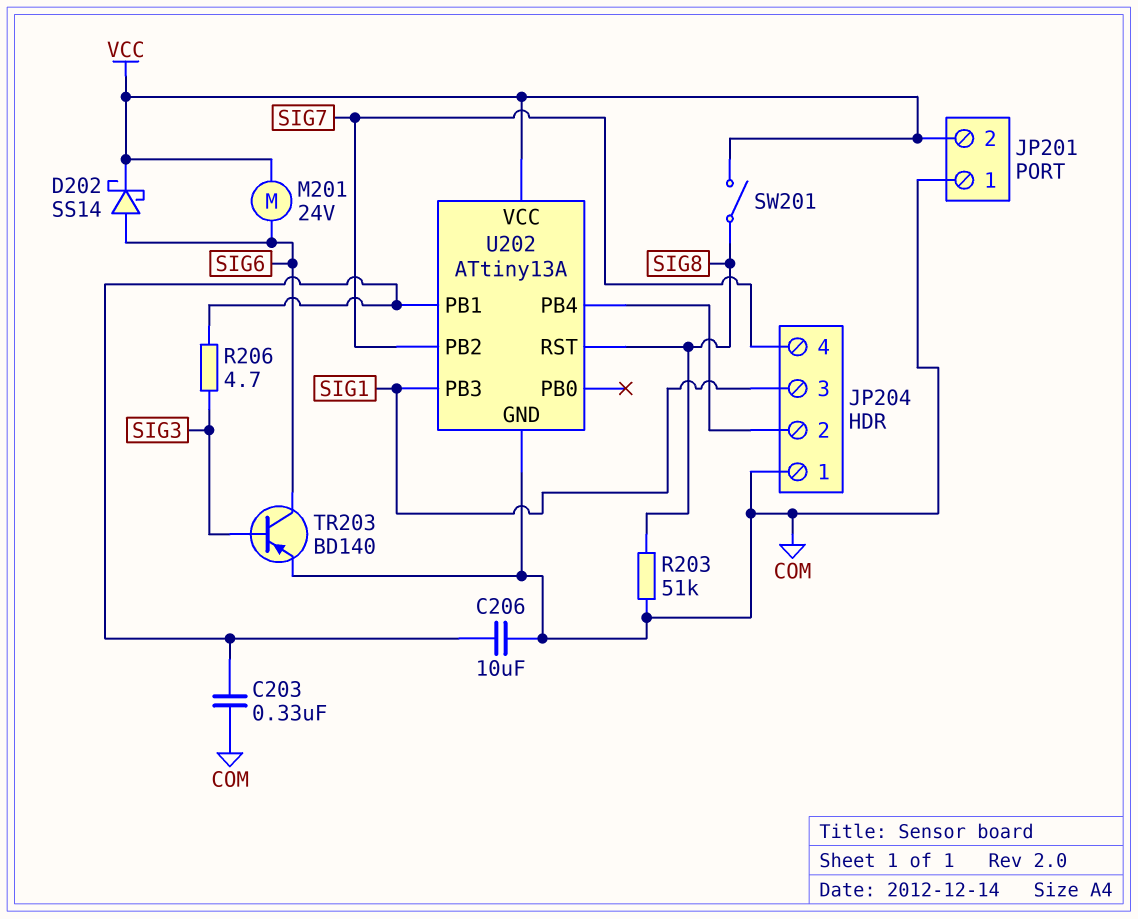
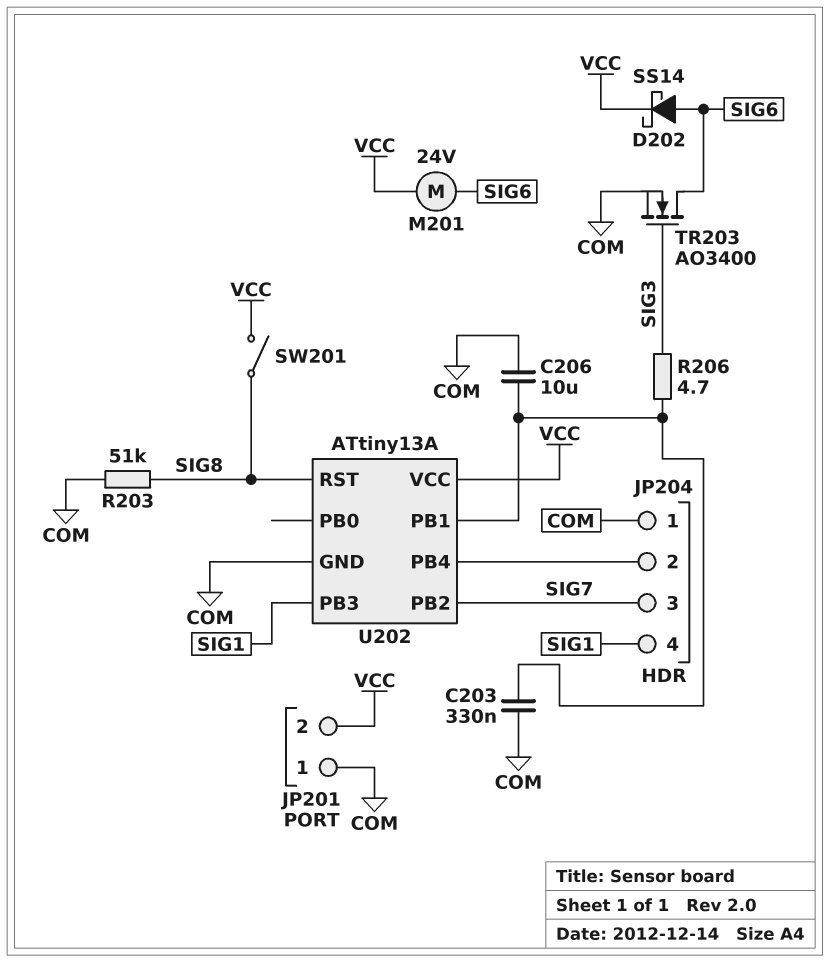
JP204 pin 3: SIG1 -> SIG7
JP204 pin 4: SIG7 -> SIG1
TR203: PNP BD140 (B SIG3, C SIG6, E COM) -> NMOS AO3400 (G SIG3, D SIG6, S COM)

